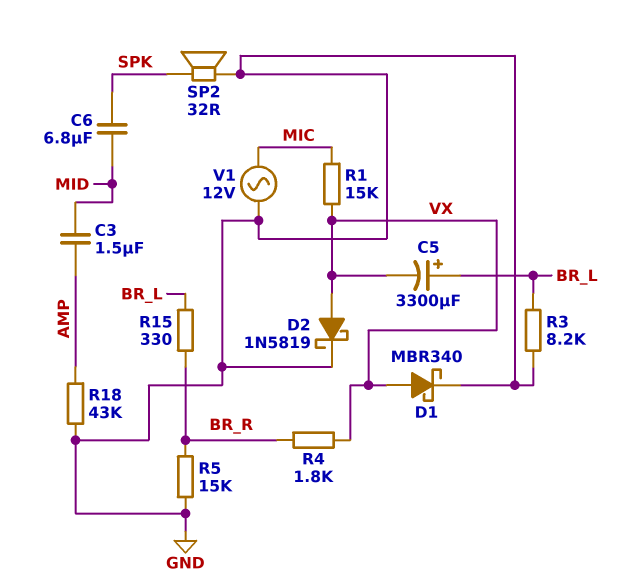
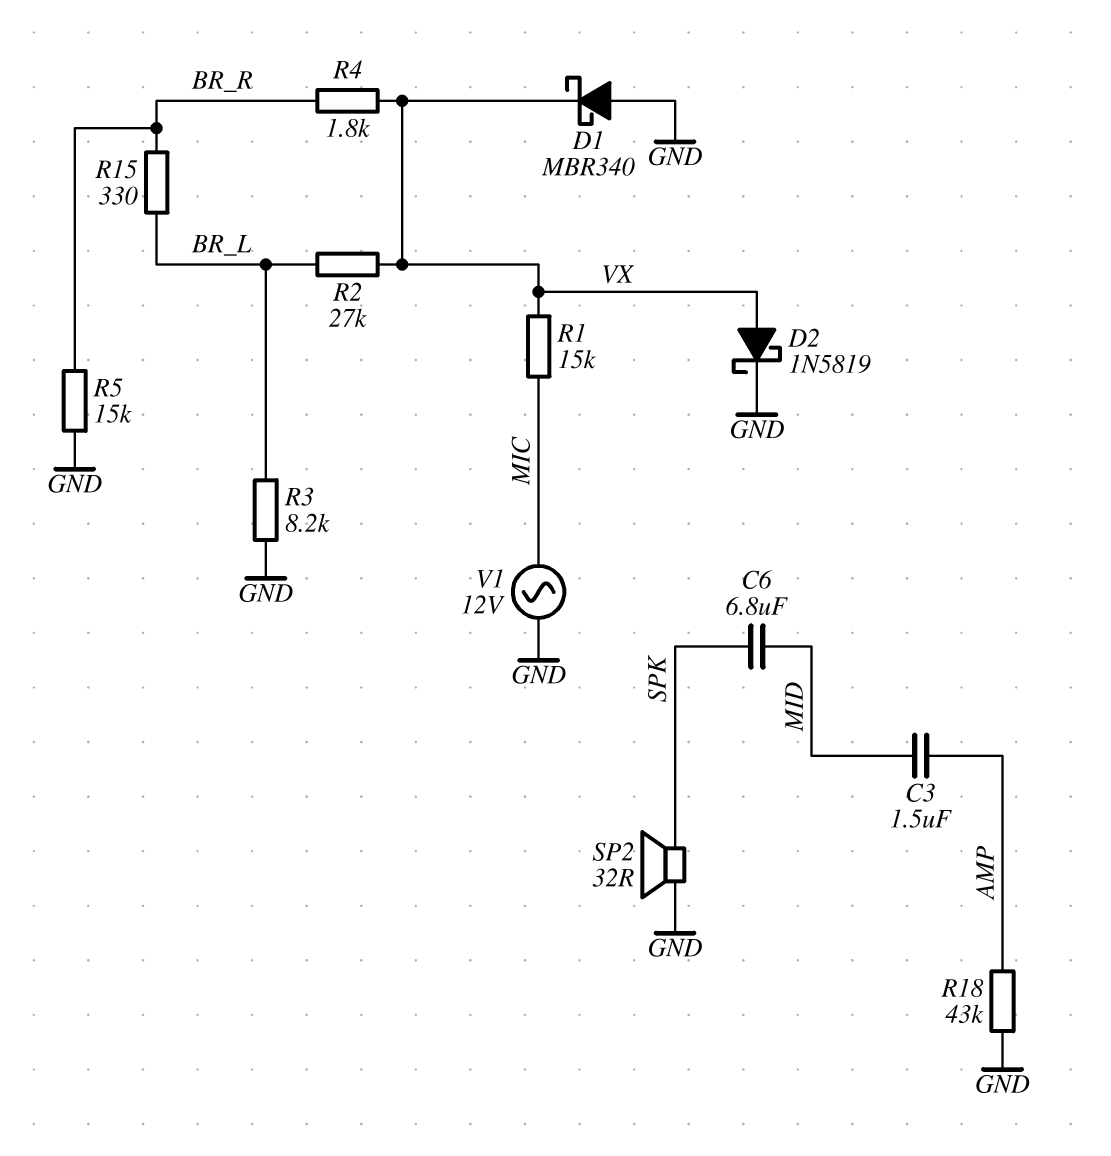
C5: 3300uF (plus BR_L, minus VX) -> none
D1: schottky MBR340 (A VX, K GND) -> schottky MBR340 (A GND, K VX)
R2: none -> 27k (BR_L, VX)

